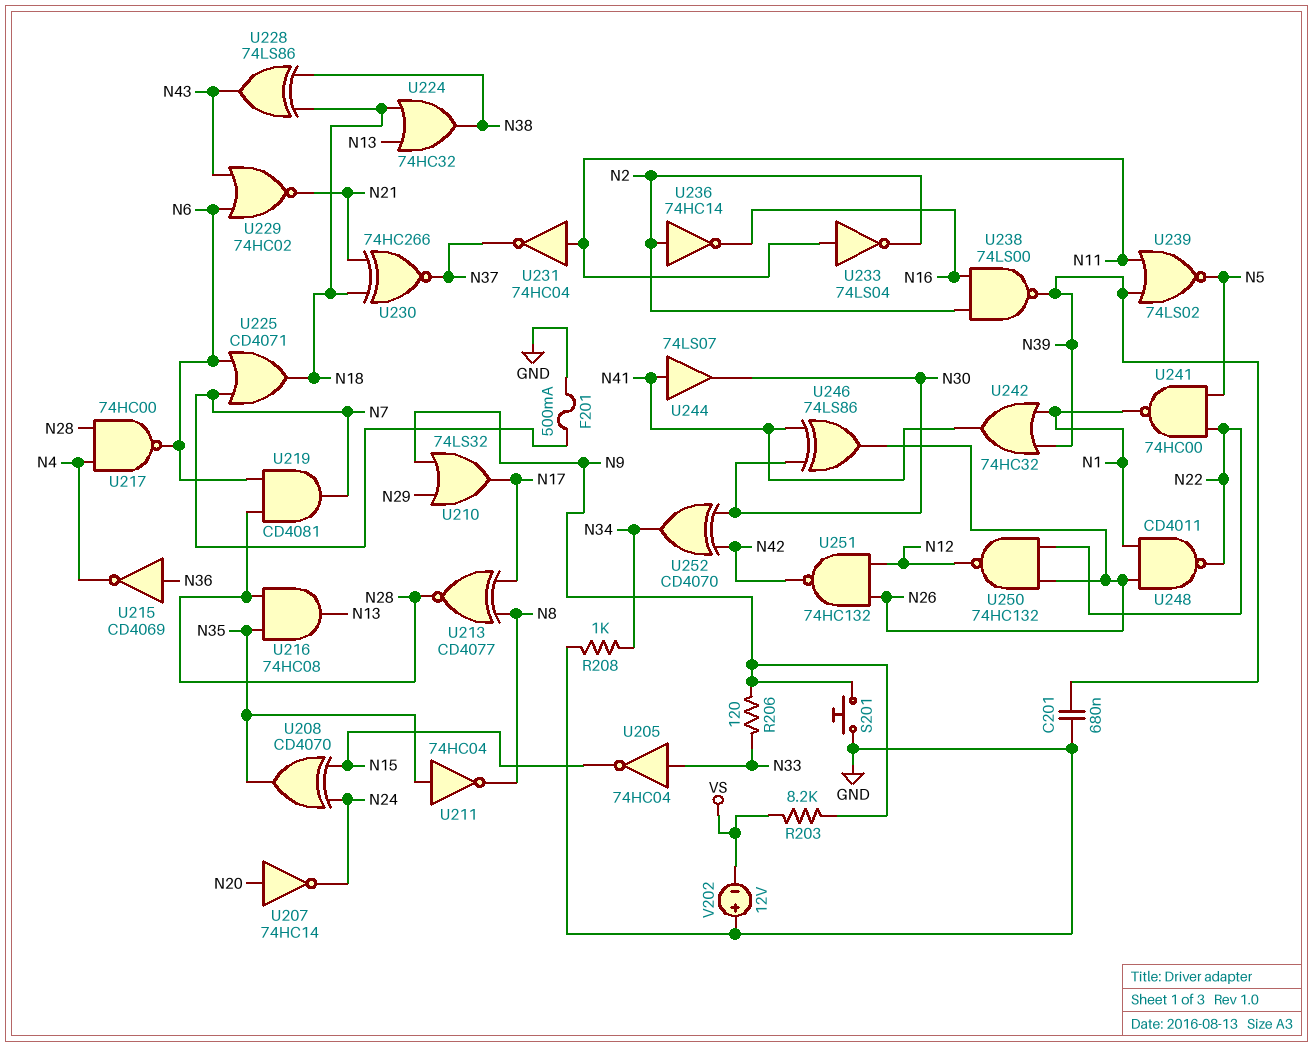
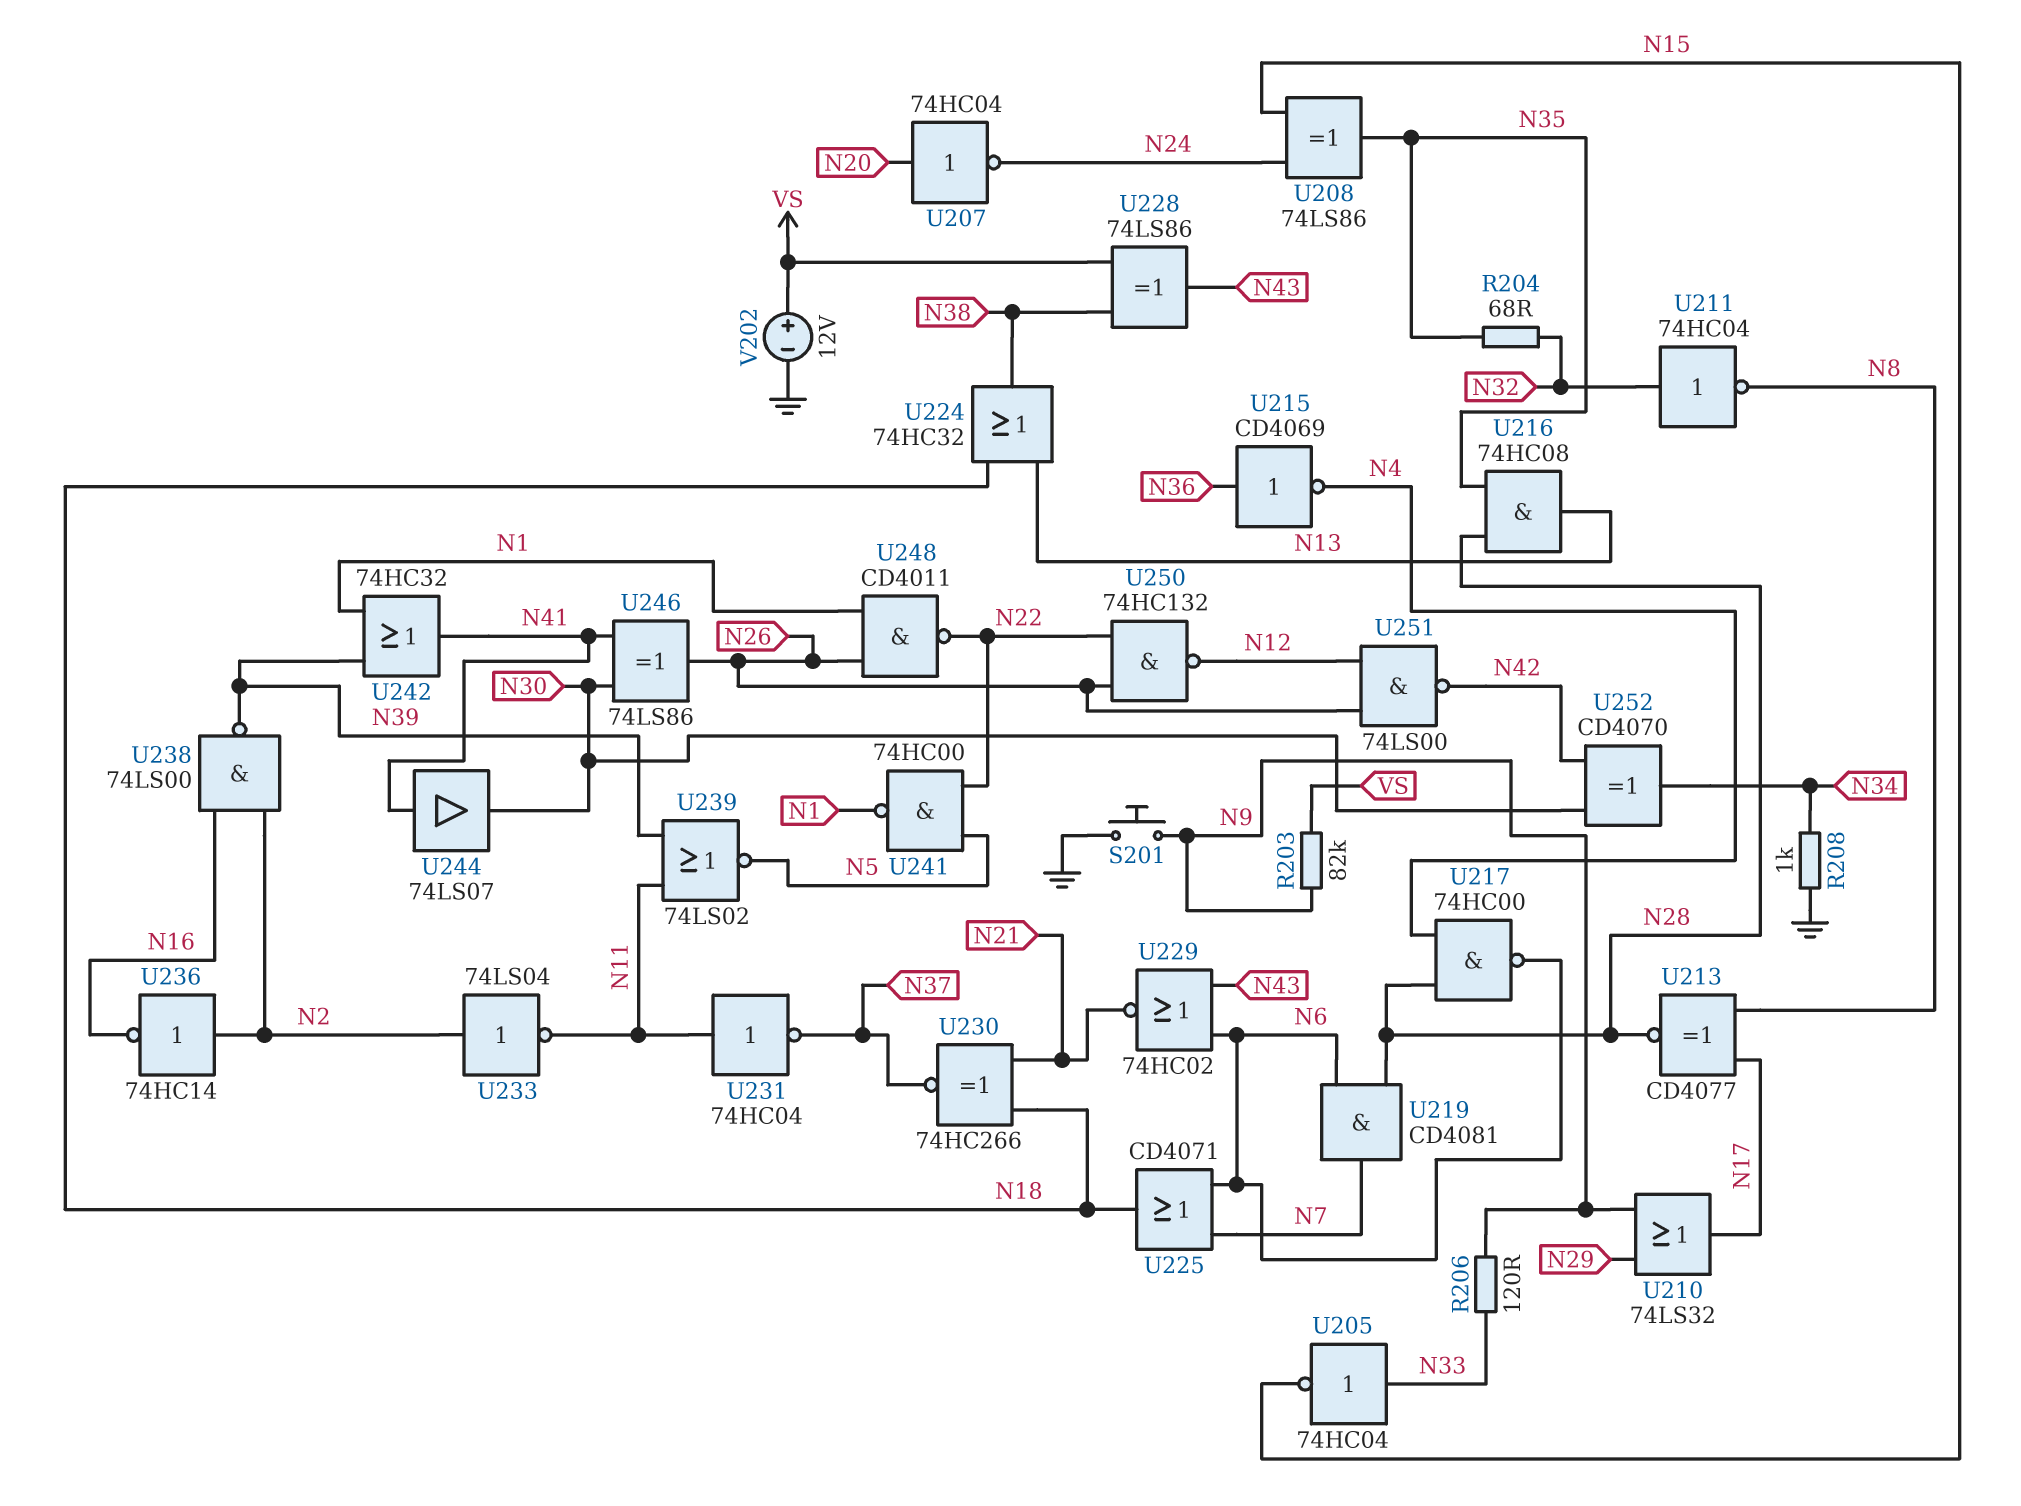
C201: 680nF (GND, N39) -> none
F201: 500mA (GND, N7) -> none
R203: 8.2k (N9, VS) -> 82k (N9, VS)
R204: none -> 68 (N32, N35)
U207: NOT 74HC14 (in N20, out N24) -> NOT 74HC04 (in N20, out N24)
U208: XOR CD4070 (in N15, in N24, out N35) -> XOR 74LS86 (in N15, in N24, out N35)
U211: NOT 74HC04 (in N35, out N8) -> NOT 74HC04 (in N32, out N8)
U228: XOR 74LS86 (in N18, in N38, out N43) -> XOR 74LS86 (in N38, in VS, out N43)
U233: NOT 74LS04 (in N11, out N2) -> NOT 74LS04 (in N2, out N11)
U251: NAND 74HC132 (in N12, in N26, out N42) -> NAND 74LS00 (in N12, in N26, out N42)
V202: 12V (plus GND, minus VS) -> 12V (plus VS, minus GND)

